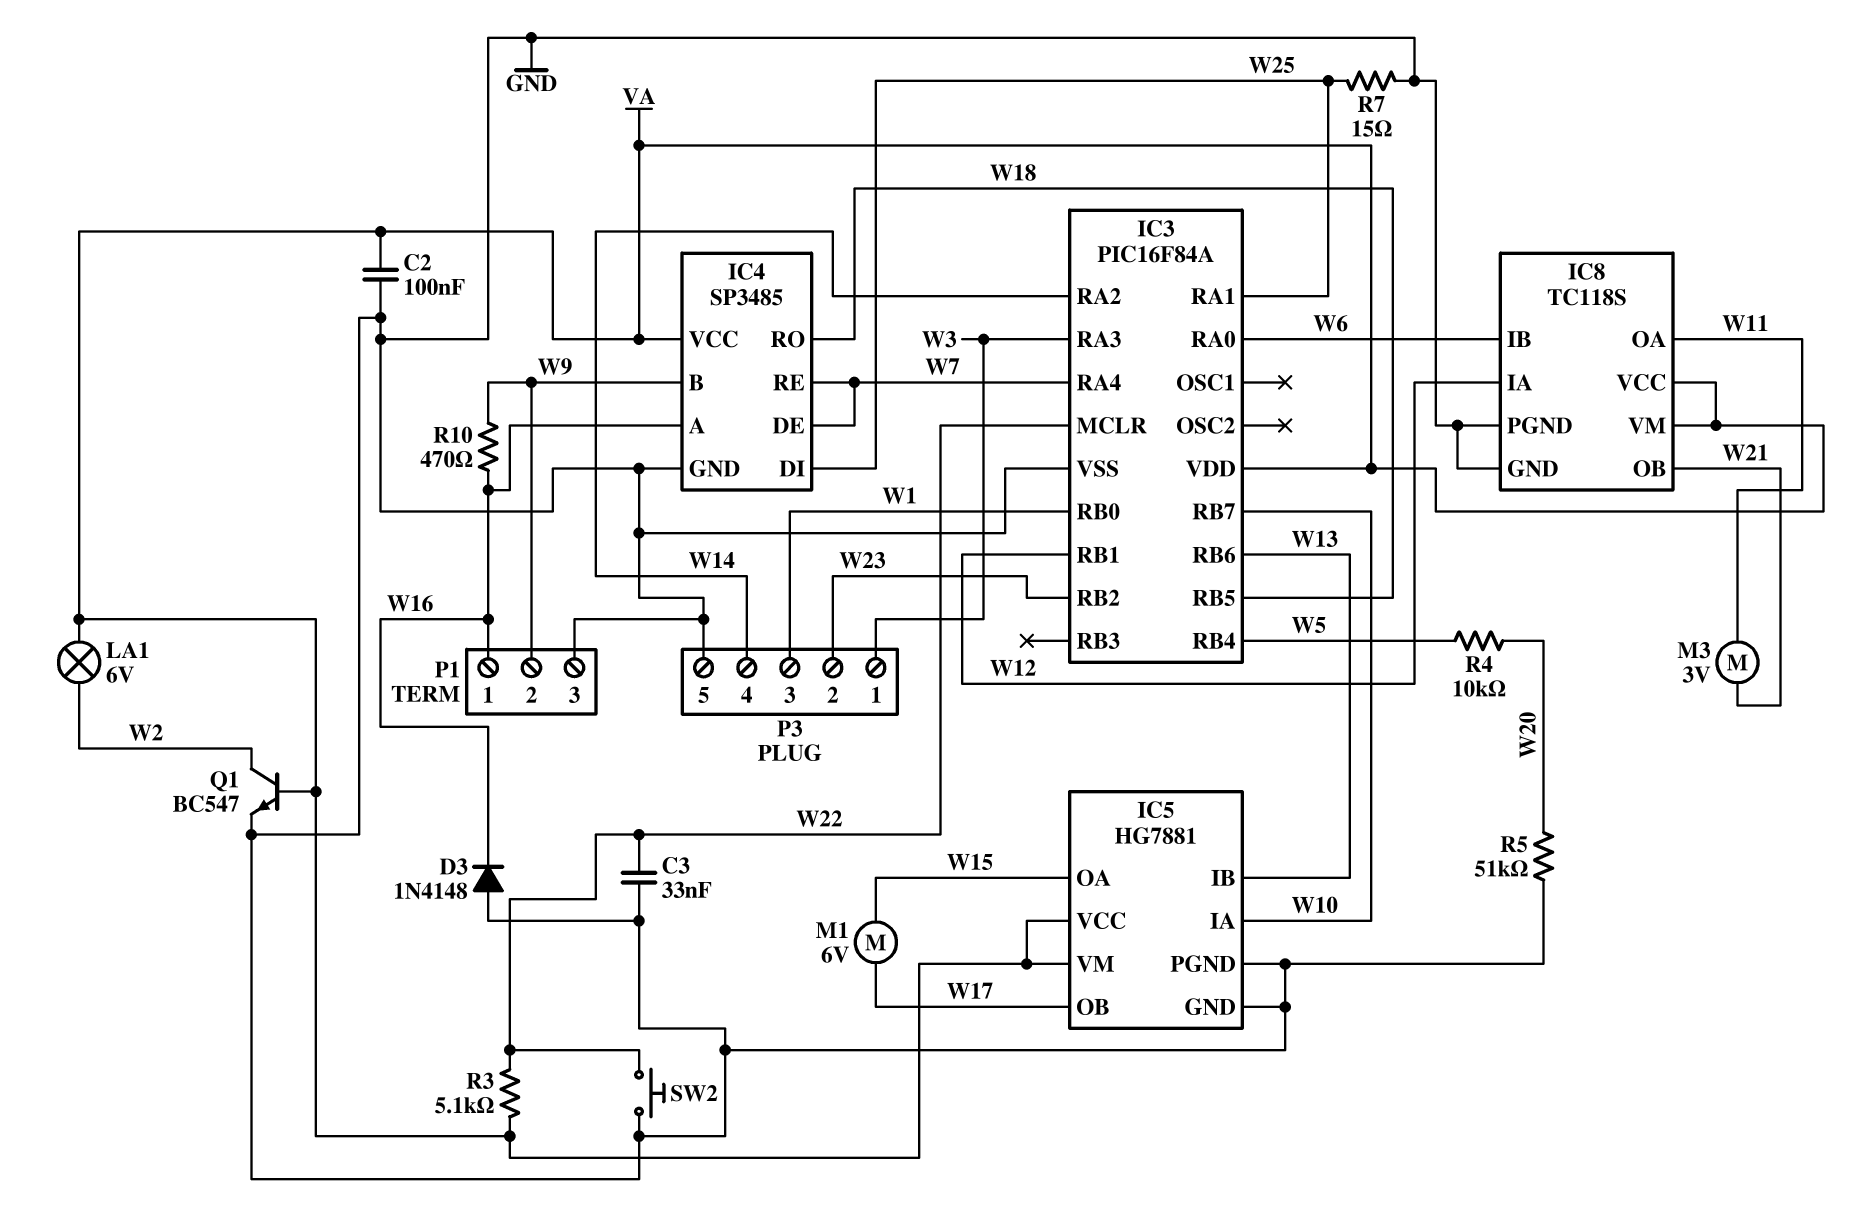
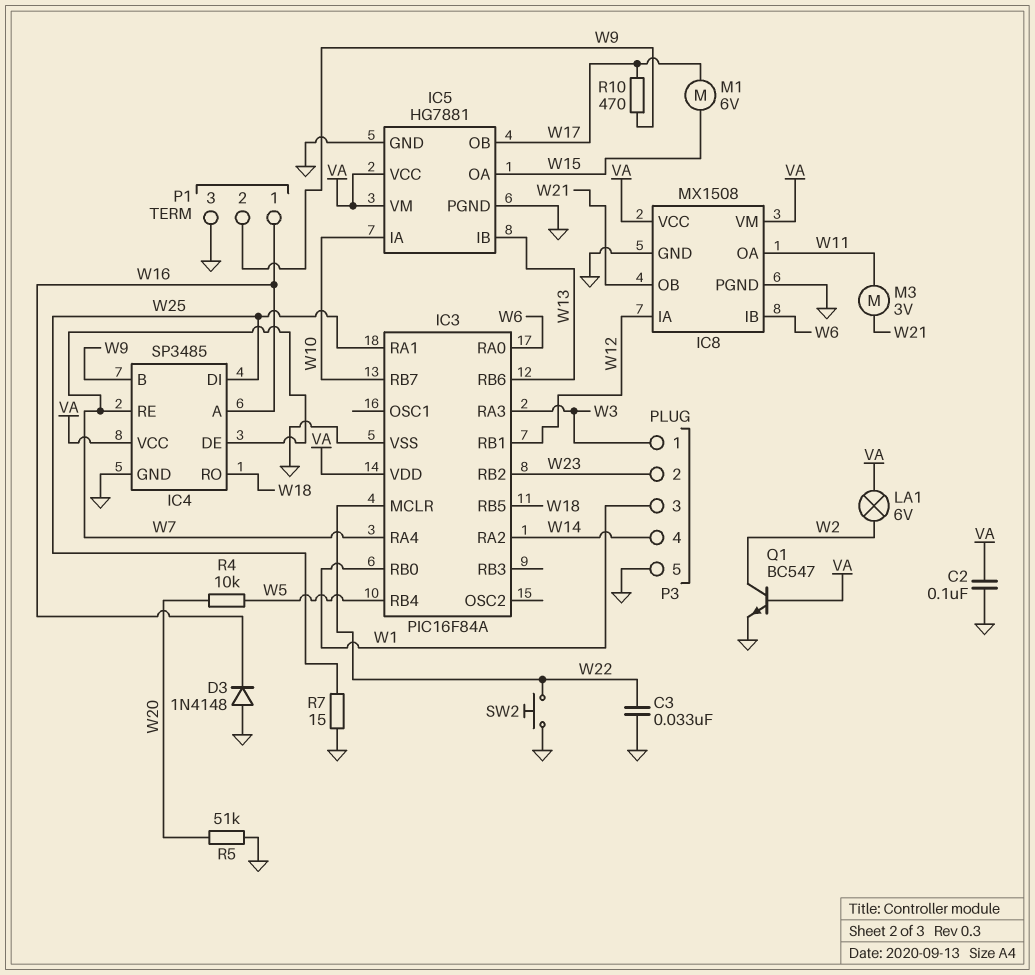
IC8: TC118S -> MX1508
R3: 5.1k (VA, W22) -> none
R10: 470 (W9, W16) -> 470 (W9, W17)

